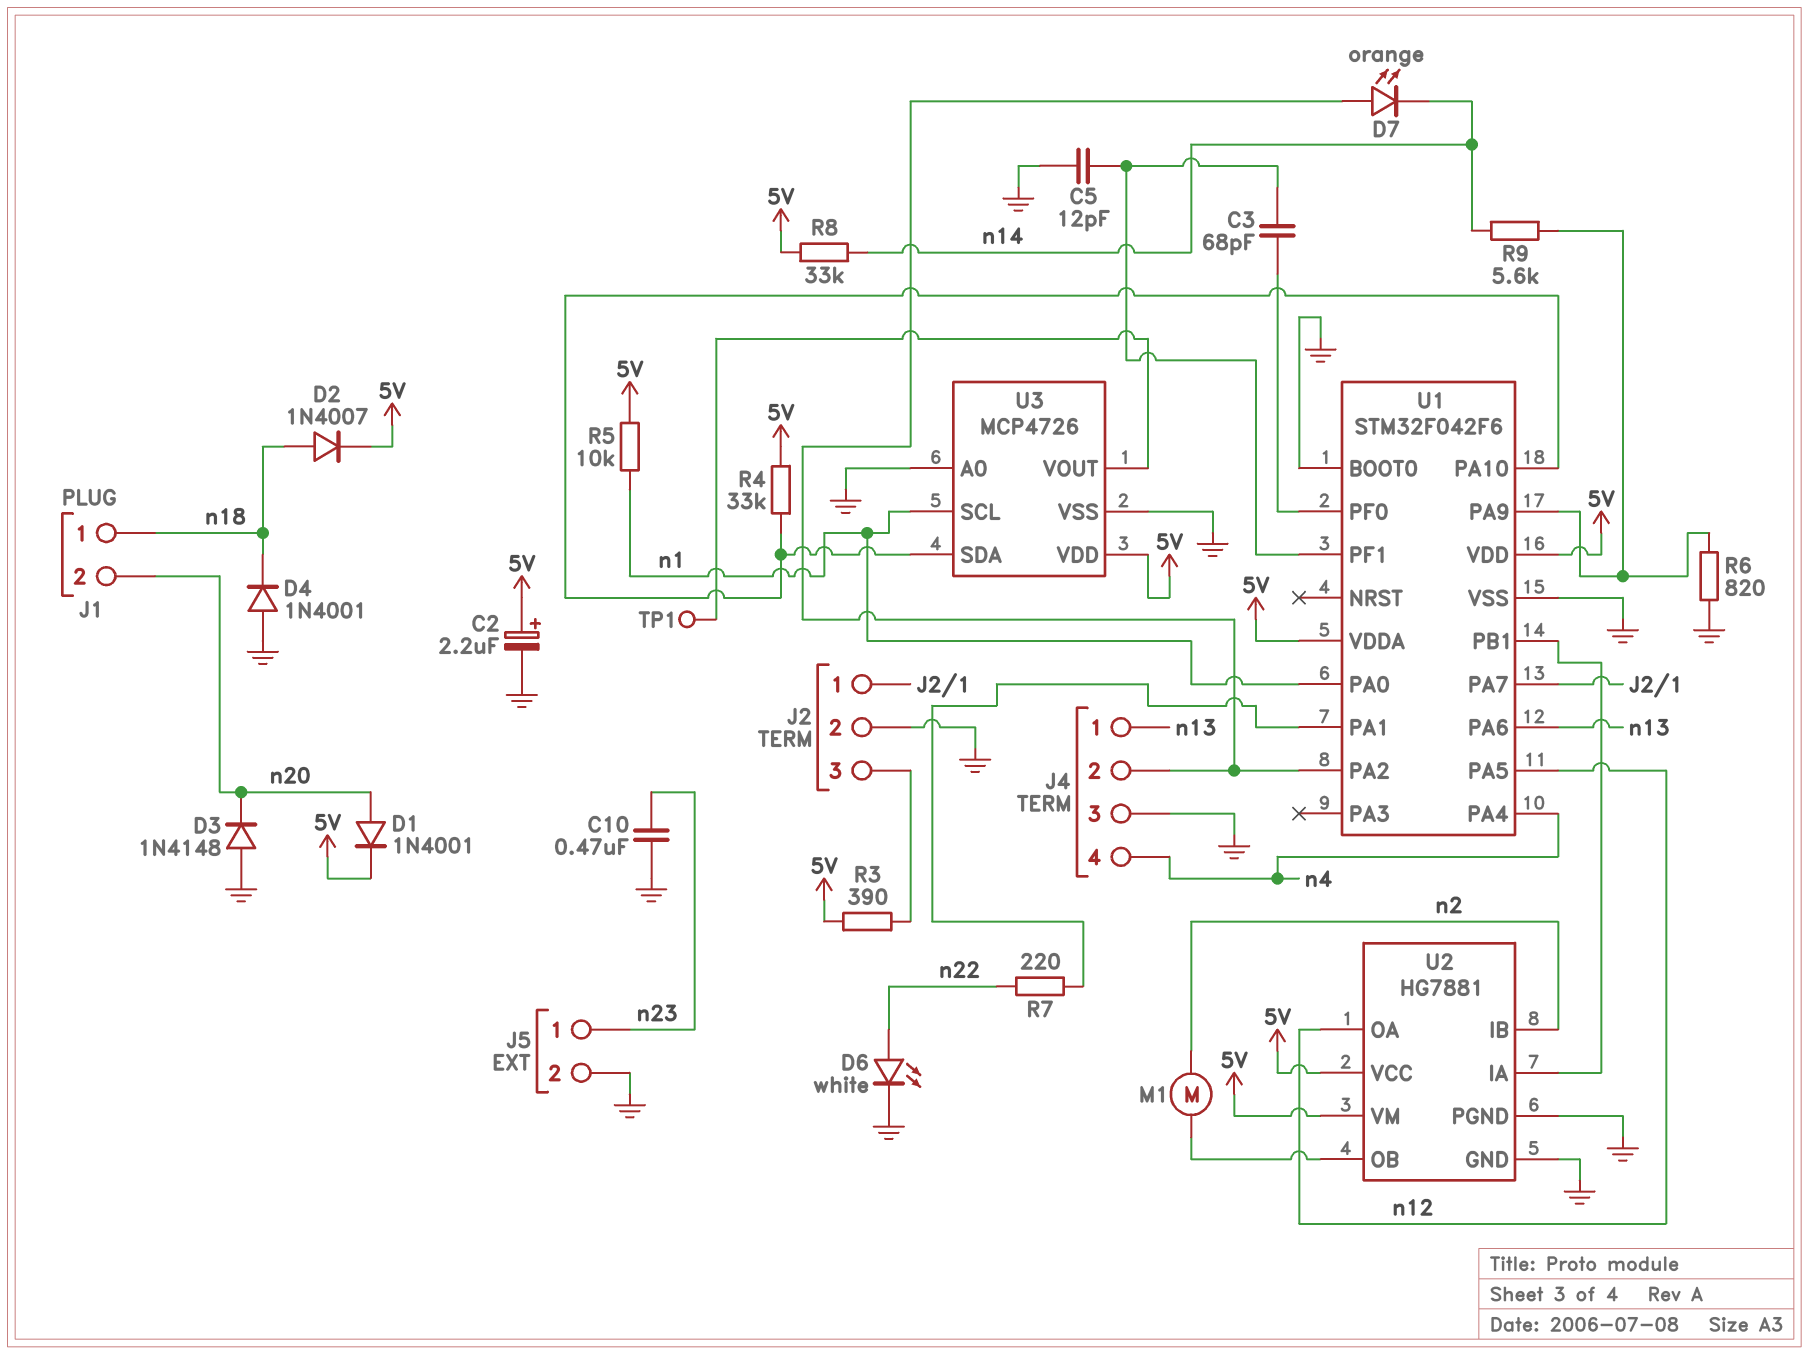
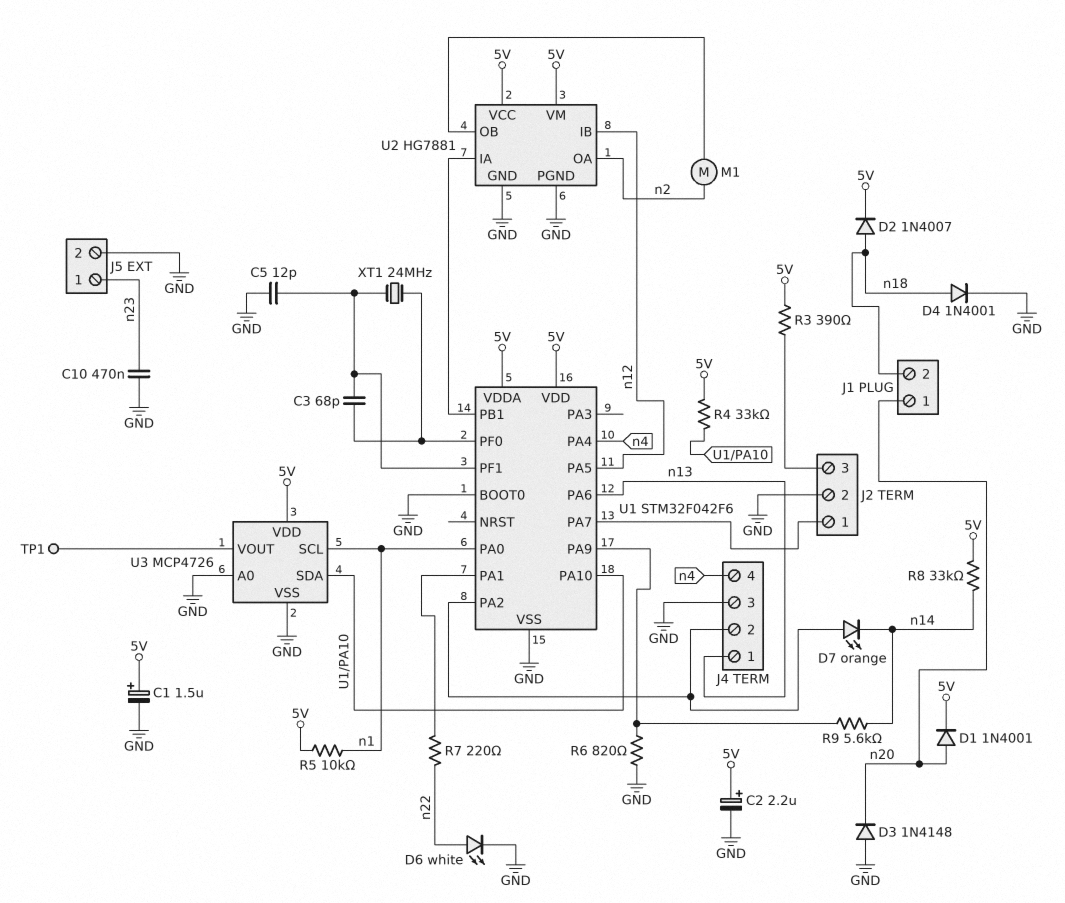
C1: none -> 1.5uF (plus 5V, minus GND)
D4: diode 1N4001 (A GND, K n18) -> diode 1N4001 (A n18, K GND)
J1 pin 1: n18 -> n20
J1 pin 2: n20 -> n18
U2 pin IB: n2 -> n12
U2 pin OA: n12 -> n2
XT1: none -> 24MHz (U1/PF0, U1/PF1)

